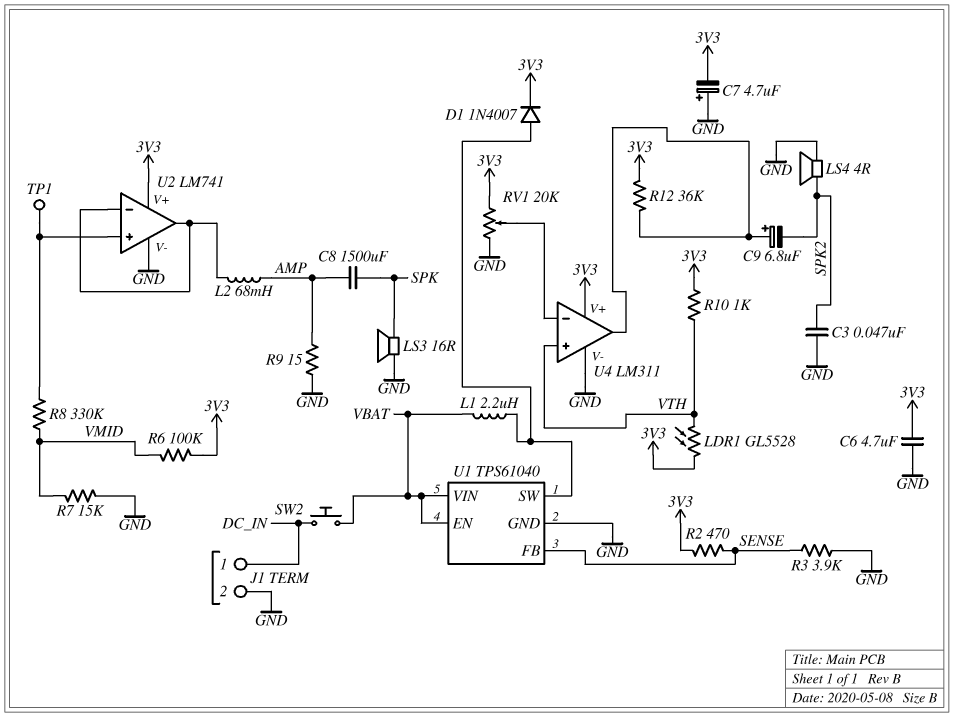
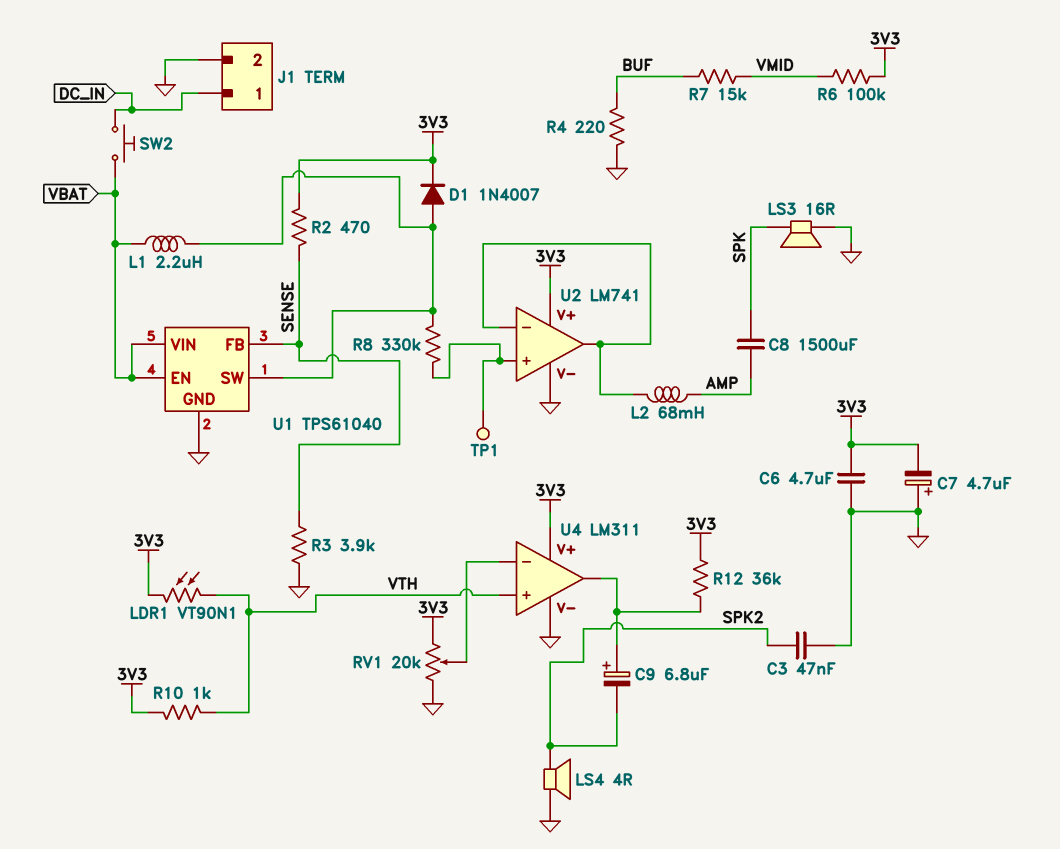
LDR1: GL5528 (3V3, VTH) -> VT90N1 (3V3, VTH)
R4: none -> 220 (BUF, GND)
R7: 15k (GND, VMID) -> 15k (BUF, VMID)
R8: 330k (U2/in+, VMID) -> 330k (U1/SW, U2/in+)
R9: 15 (AMP, GND) -> none

